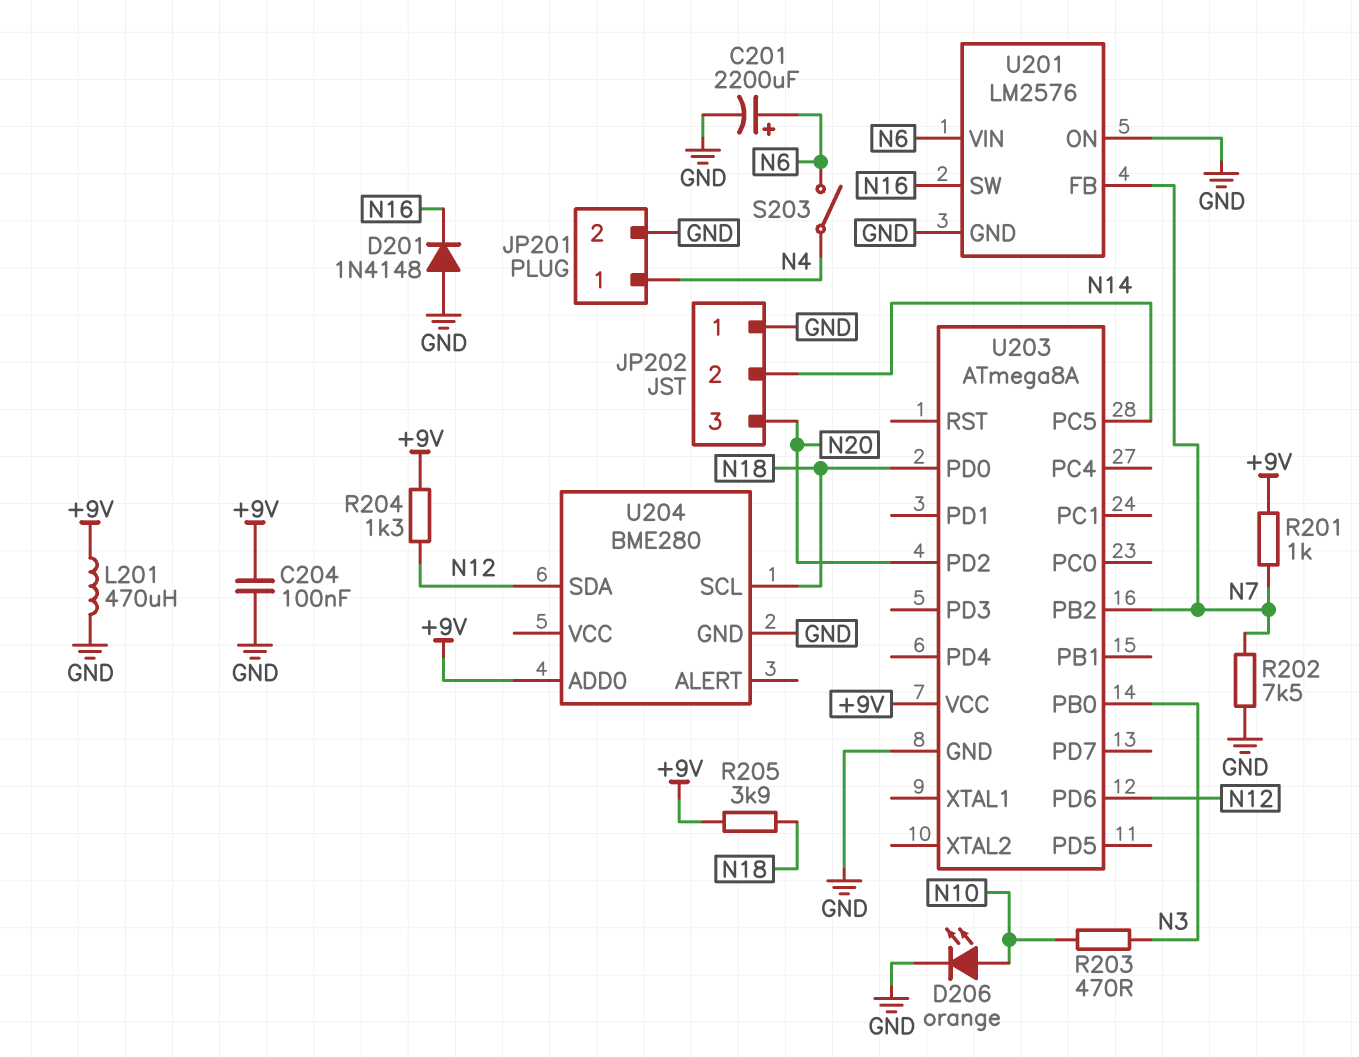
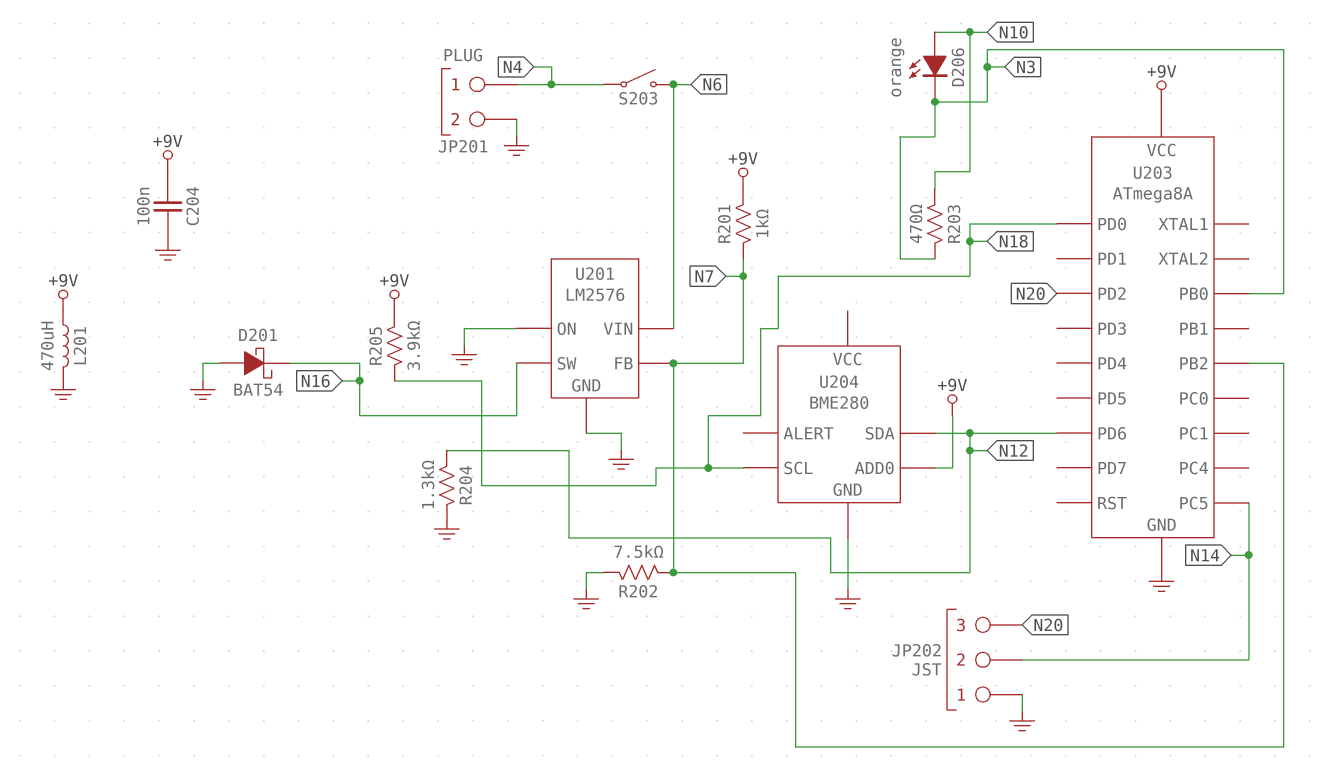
C201: 2200uF (plus N6, minus GND) -> none
D201: diode 1N4148 (A GND, K N16) -> schottky BAT54 (A GND, K N16)
D206: LED orange (A N10, K GND) -> LED orange (A N10, K N3)
R204: 1.3k (+9V, N12) -> 1.3k (GND, N12)

